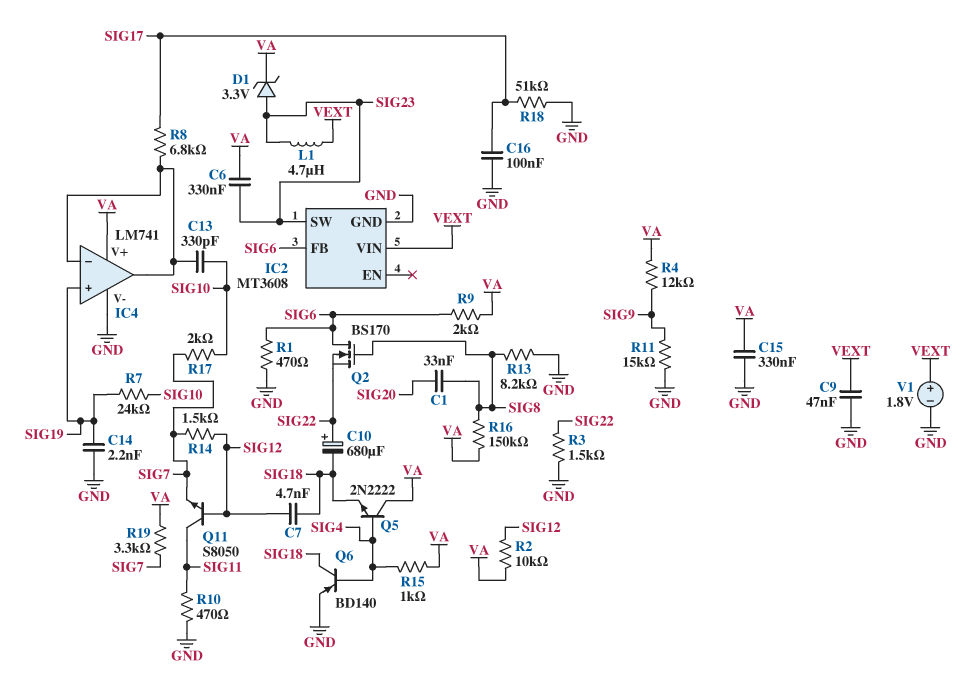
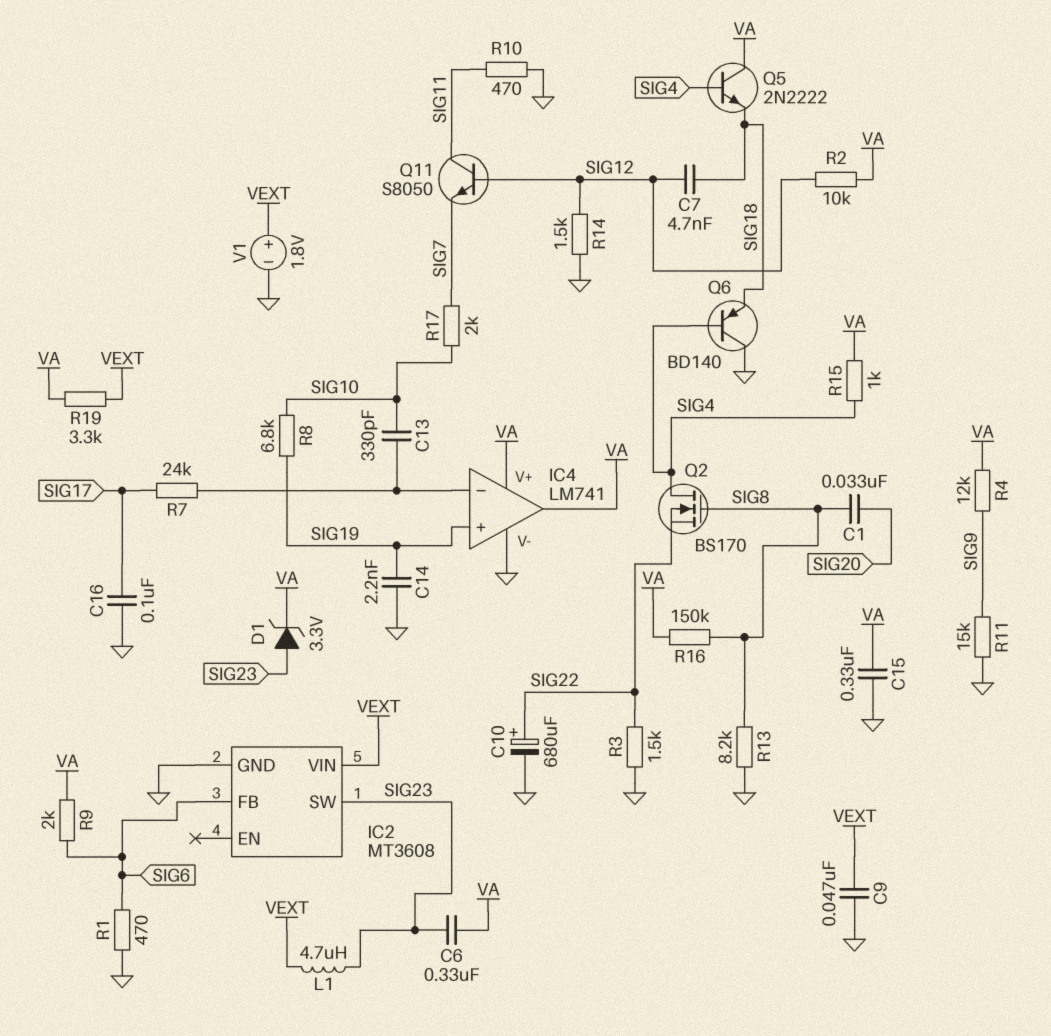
C10: 680uF (plus SIG22, minus SIG18) -> 680uF (plus SIG22, minus GND)
IC4 pin out: IC4/in- -> VA
Q2: NMOS BS170 (G SIG8, D SIG6, S SIG22) -> NMOS BS170 (G SIG8, D SIG4, S SIG22)
Q6: PNP BD140 (B SIG4, C SIG18, E GND) -> PNP BD140 (B SIG4, C GND, E SIG18)
R7: 24k (SIG10, SIG19) -> 24k (IC4/in-, SIG17)
R8: 6.8k (IC4/in-, SIG17) -> 6.8k (SIG10, SIG19)
R14: 1.5k (SIG7, SIG12) -> 1.5k (GND, SIG12)
R18: 51k (GND, SIG17) -> none
R19: 3.3k (SIG7, VA) -> 3.3k (VA, VEXT)

